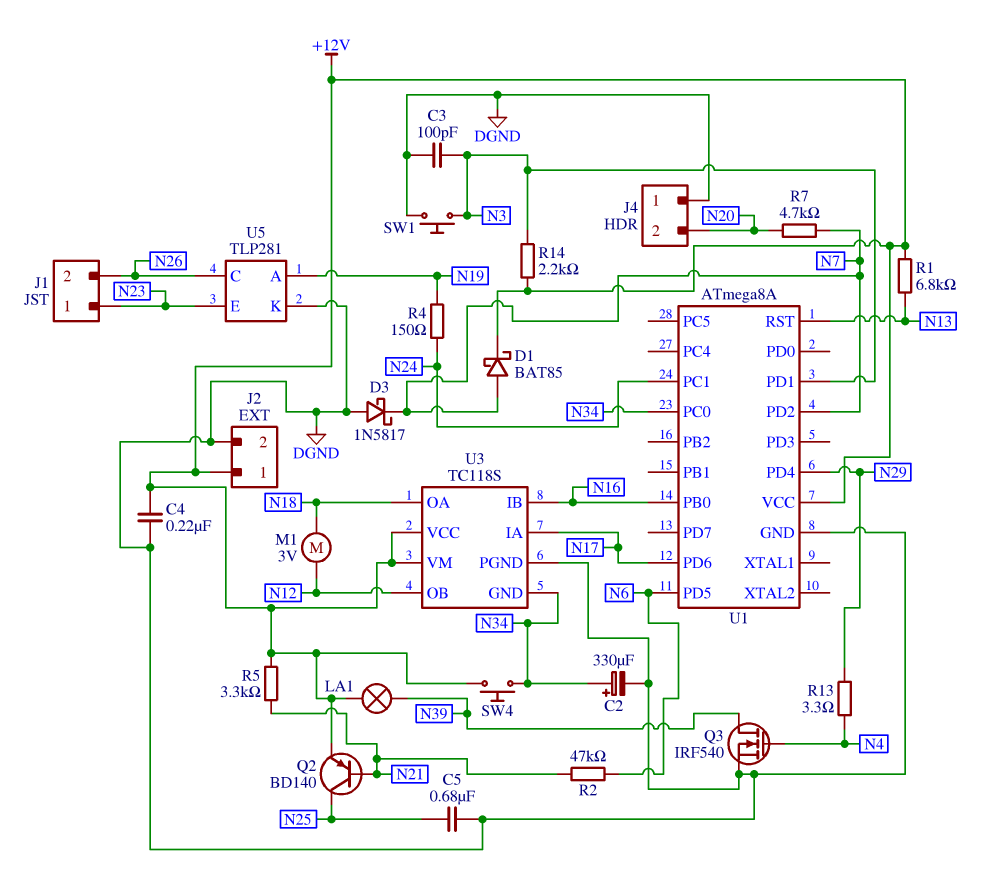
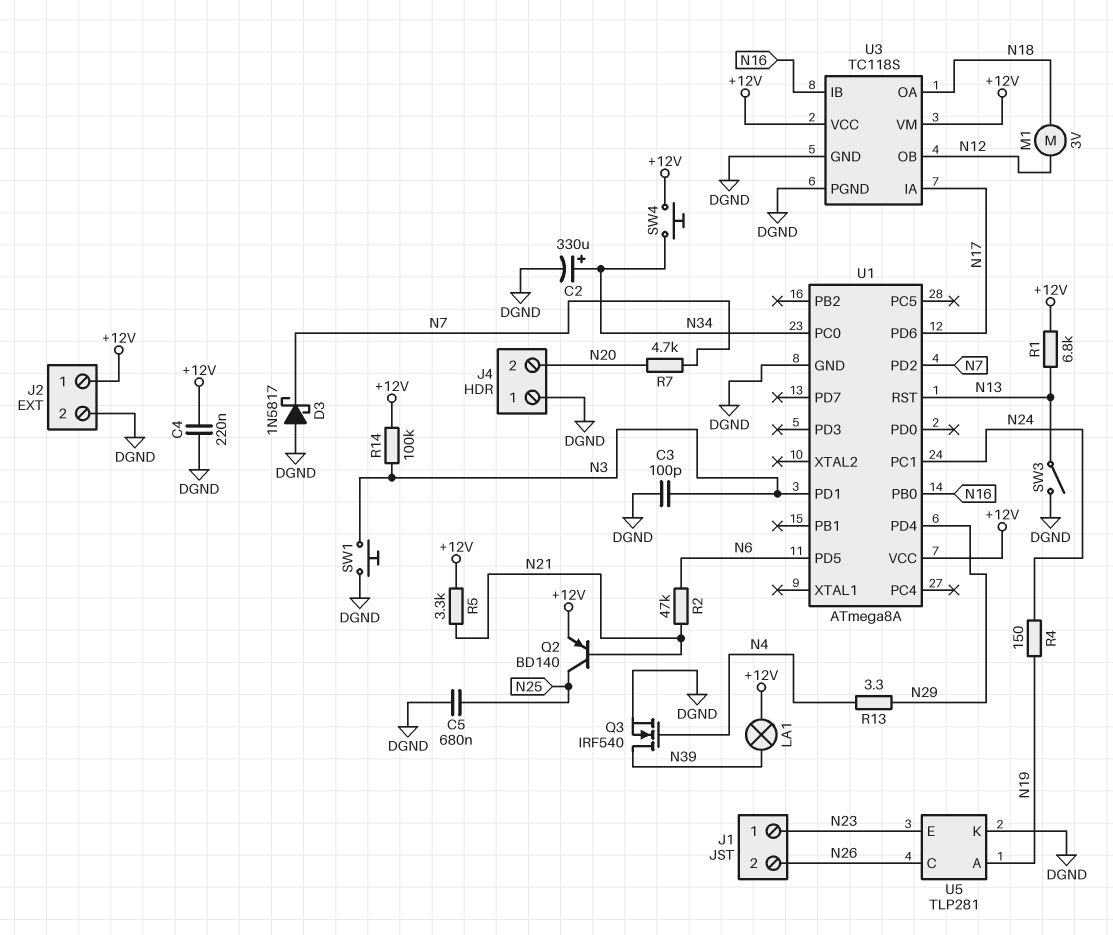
D1: schottky BAT85 (A N7, K +12V) -> none
R14: 2.2k (+12V, N3) -> 100k (+12V, N3)
SW3: none -> switch (DGND, N13)
U3 pin GND: N34 -> DGND

